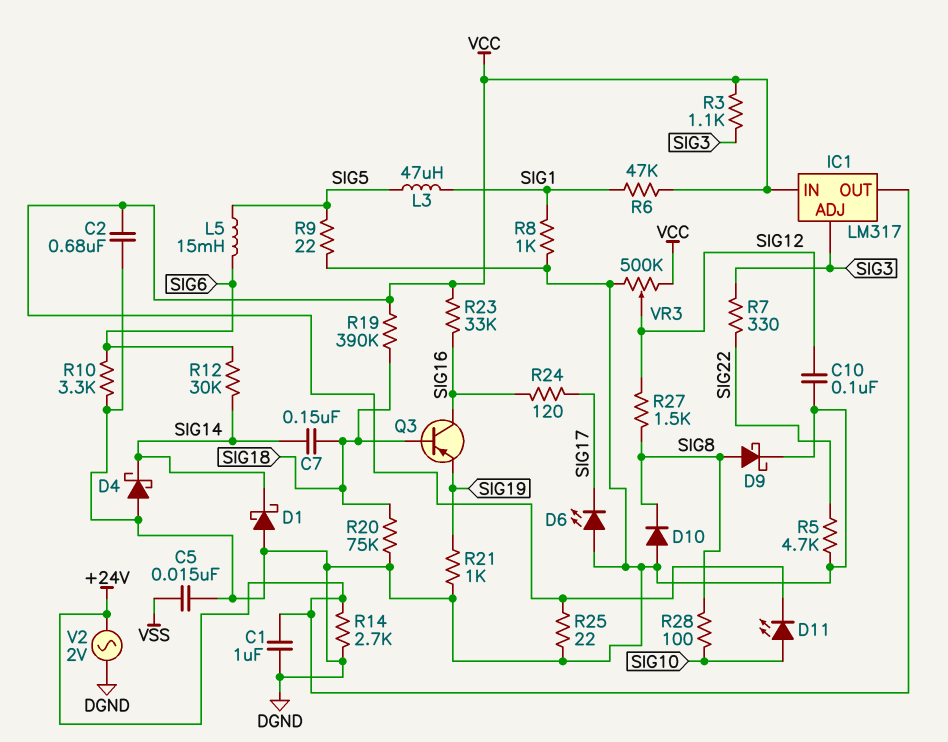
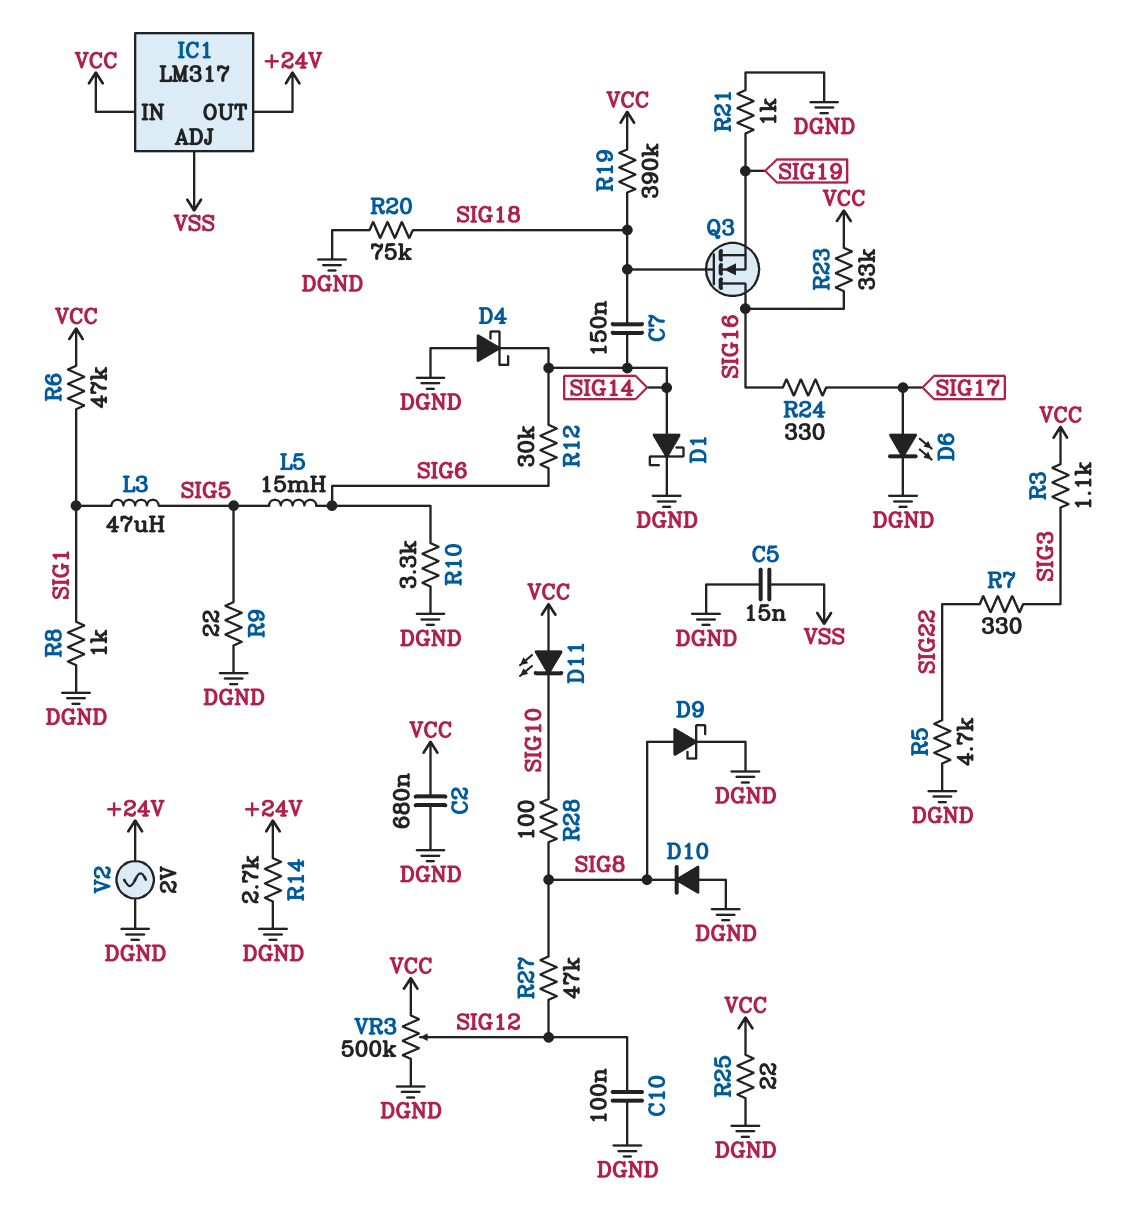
C1: 1uF (+24V, DGND) -> none
D1: schottky (A DGND, K SIG14) -> schottky (A SIG14, K DGND)
D6: LED (A DGND, K SIG17) -> LED (A SIG17, K DGND)
D11: LED (A SIG10, K VCC) -> LED (A VCC, K SIG10)
IC1 pin ADJ: SIG3 -> VSS
Q3: PNP (B SIG18, C SIG16, E SIG19) -> NMOS (G SIG18, D SIG16, S SIG19)
R24: 120 (SIG16, SIG17) -> 330 (SIG16, SIG17)
R27: 1.5k (SIG8, SIG12) -> 47k (SIG8, SIG12)

